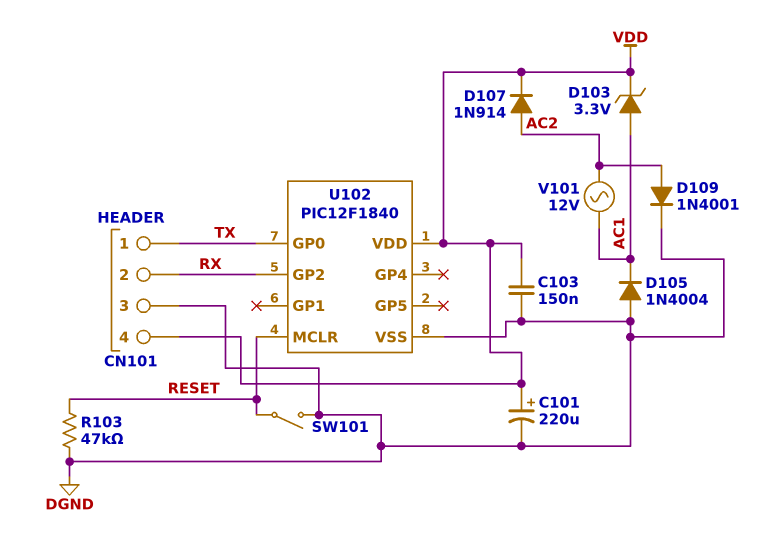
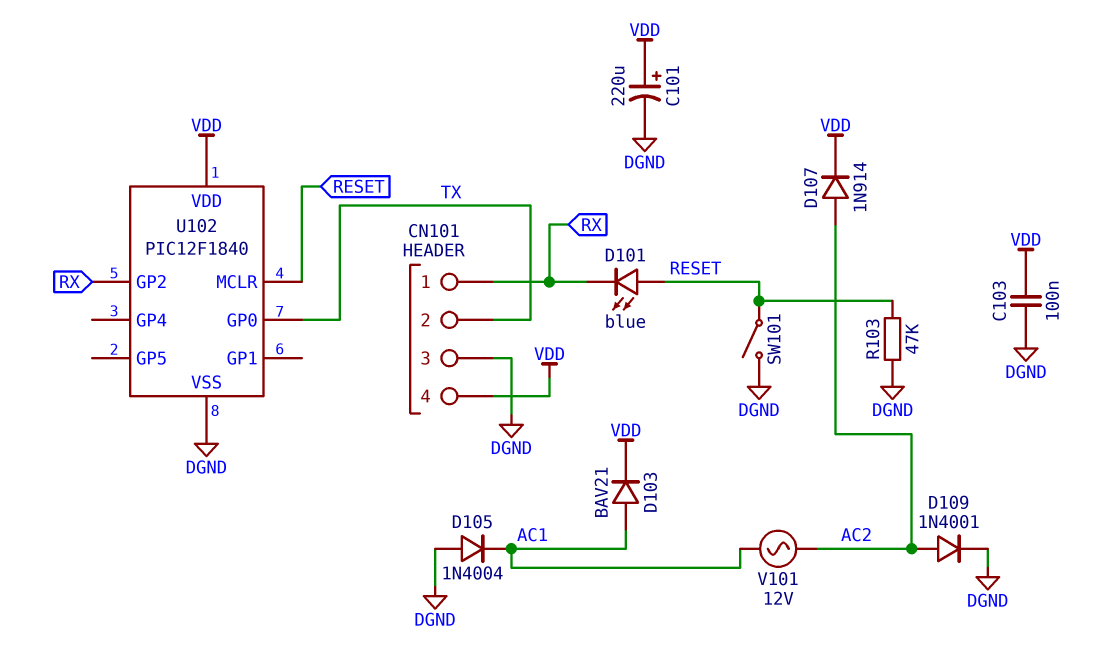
C103: 150nF (DGND, VDD) -> 100nF (DGND, VDD)
CN101 pin 1: TX -> RX
CN101 pin 2: RX -> TX
D101: none -> LED blue (A RESET, K RX)
D103: zener 3.3V (A AC1, K VDD) -> diode BAV21 (A AC1, K VDD)

